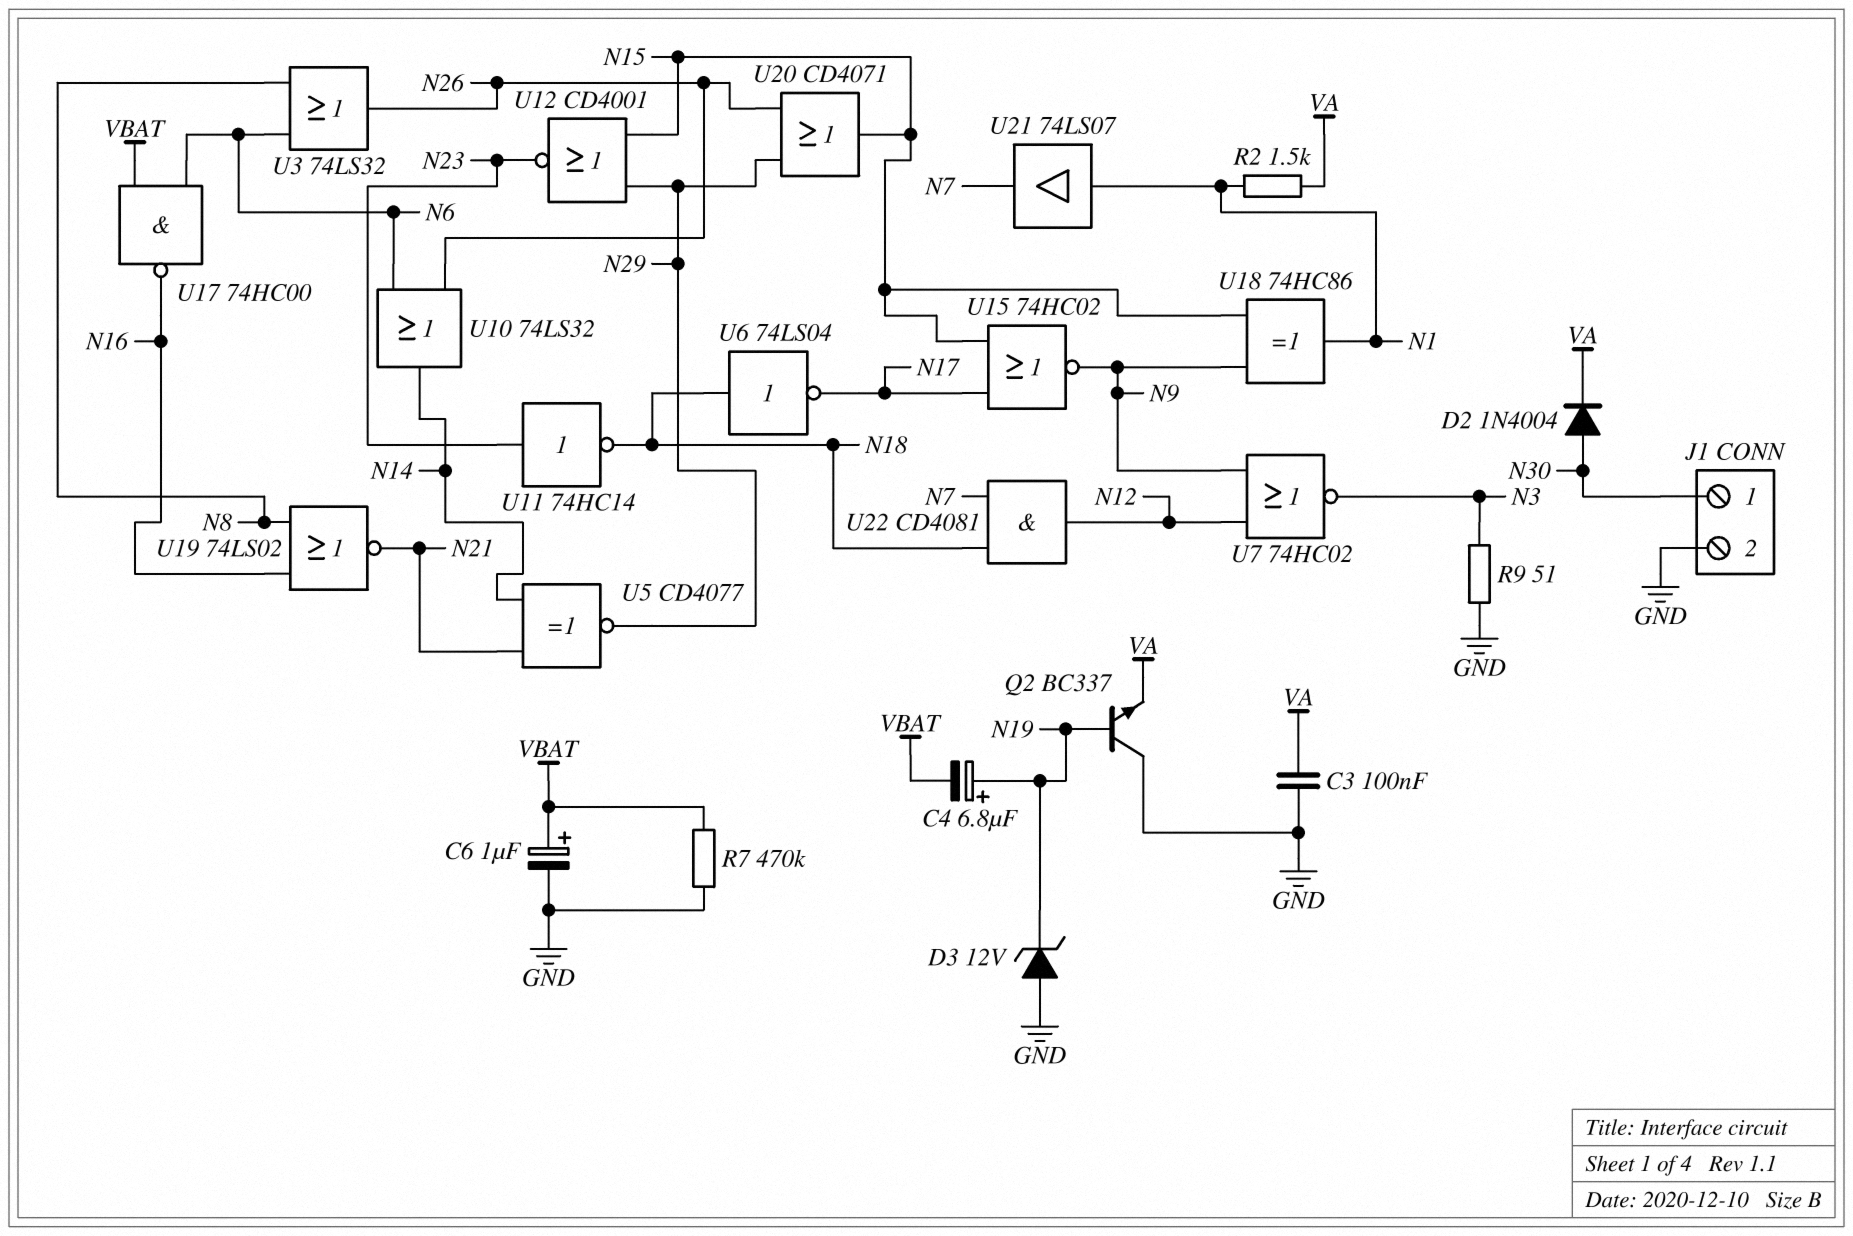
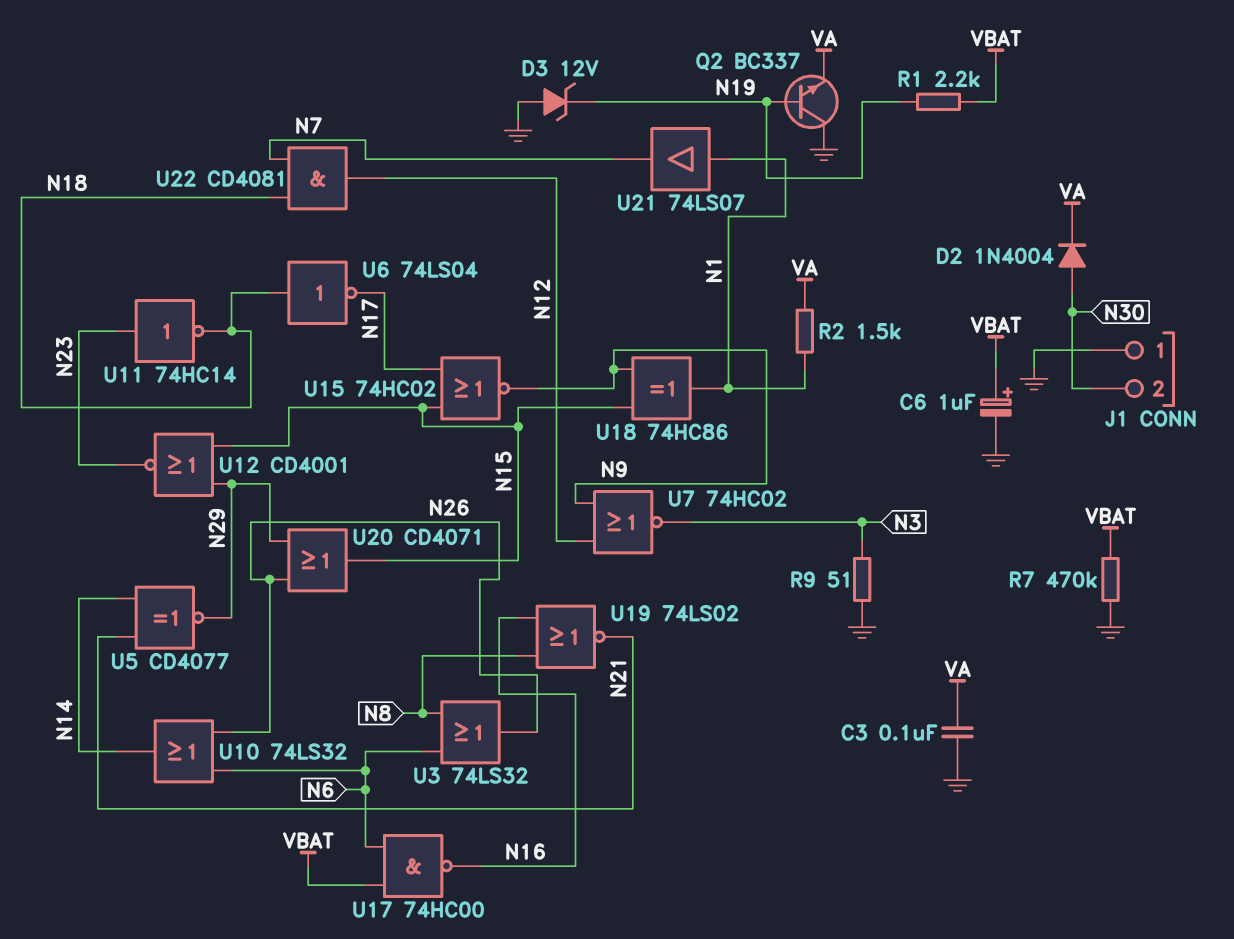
C4: 6.8uF (plus N19, minus VBAT) -> none
J1 pin 1: N30 -> GND
J1 pin 2: GND -> N30
R1: none -> 2.2k (N19, VBAT)

